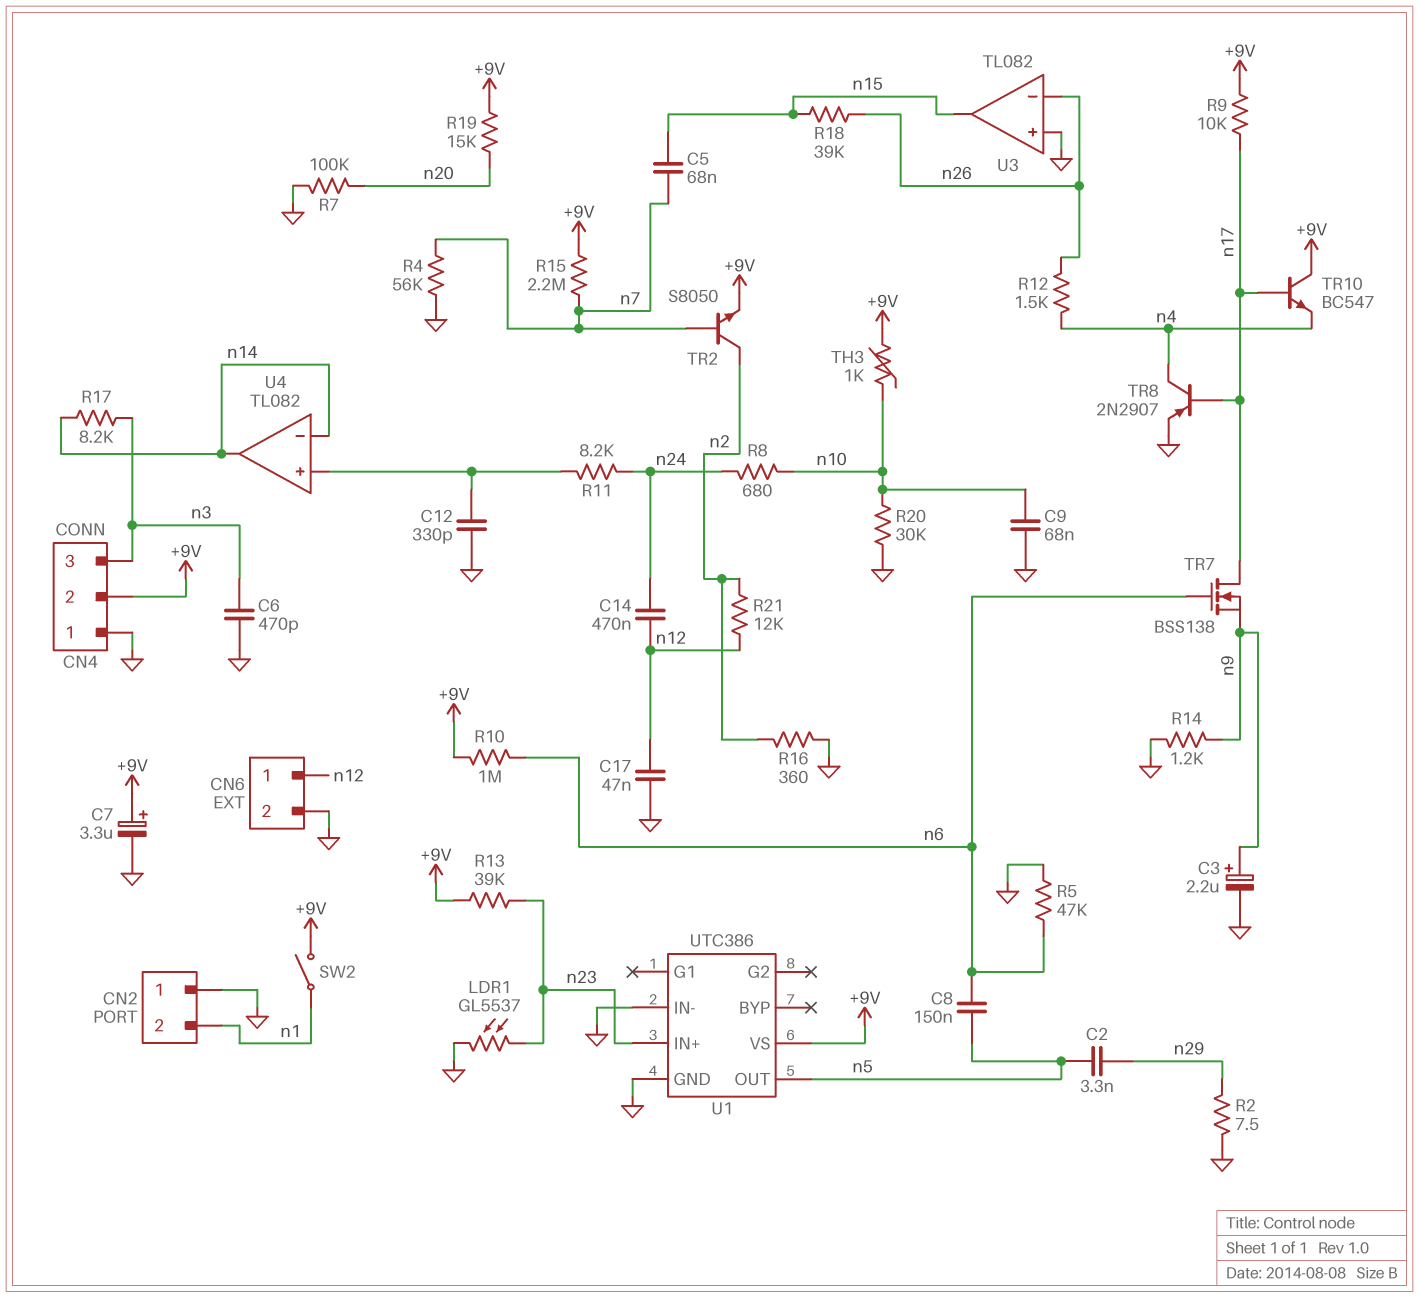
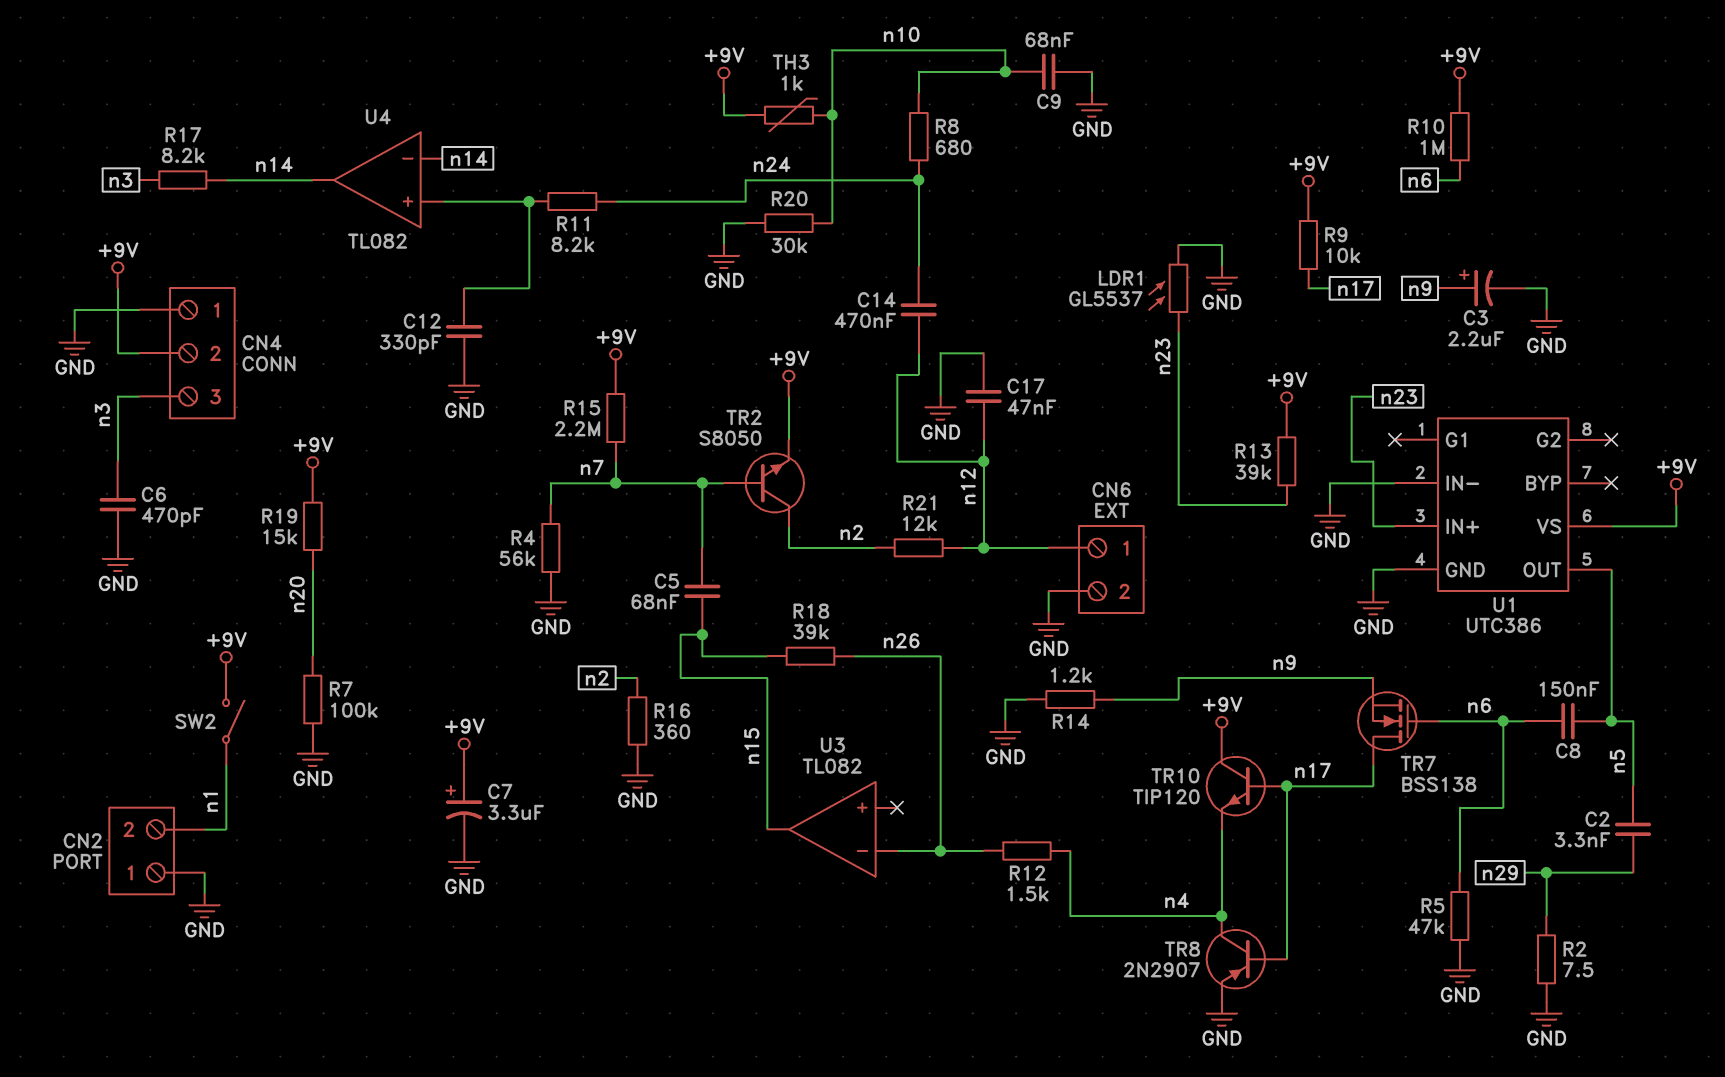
TR10: NPN BC547 (B n17, C +9V, E n4) -> NPN TIP120 (B n17, C +9V, E n4)
U3 pin in+: GND -> none

